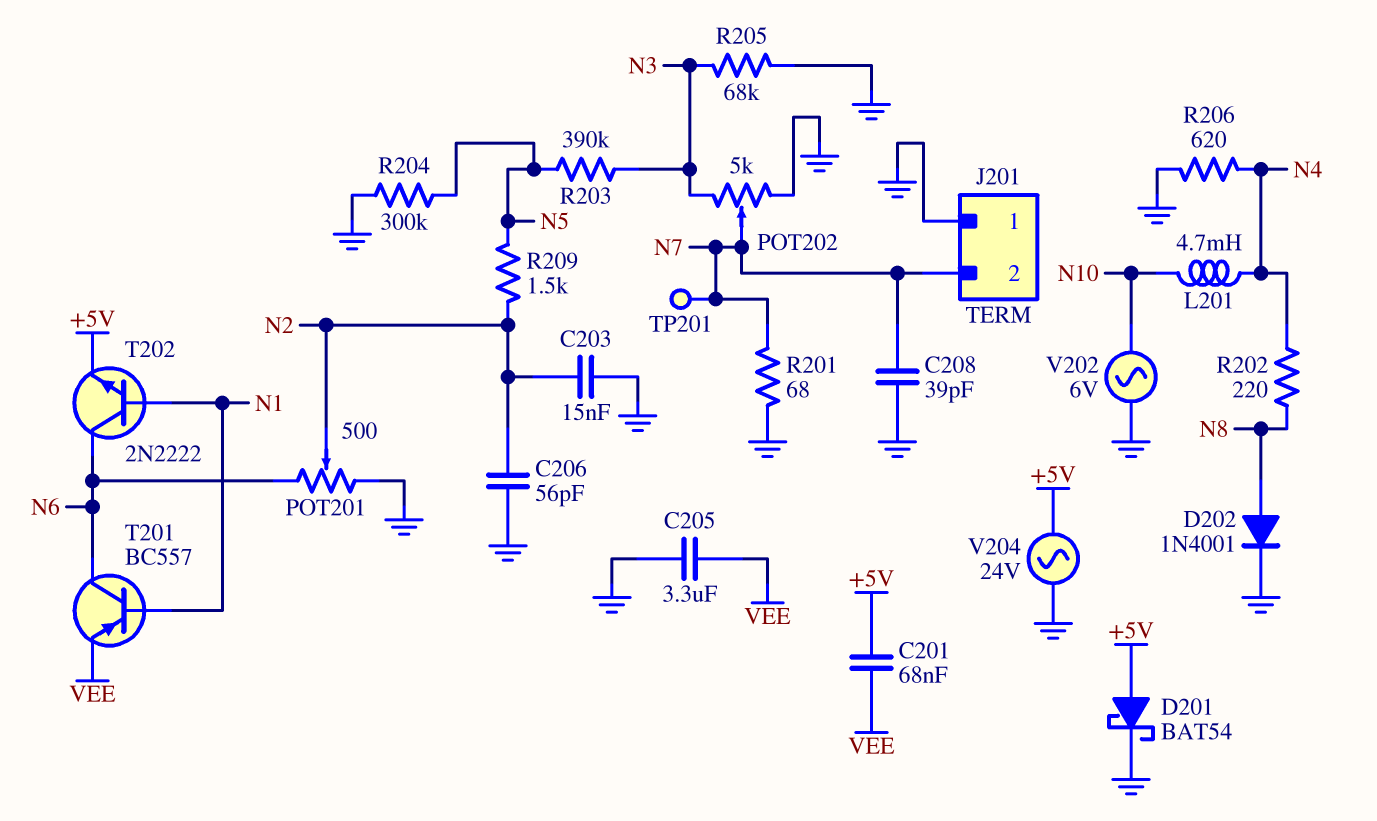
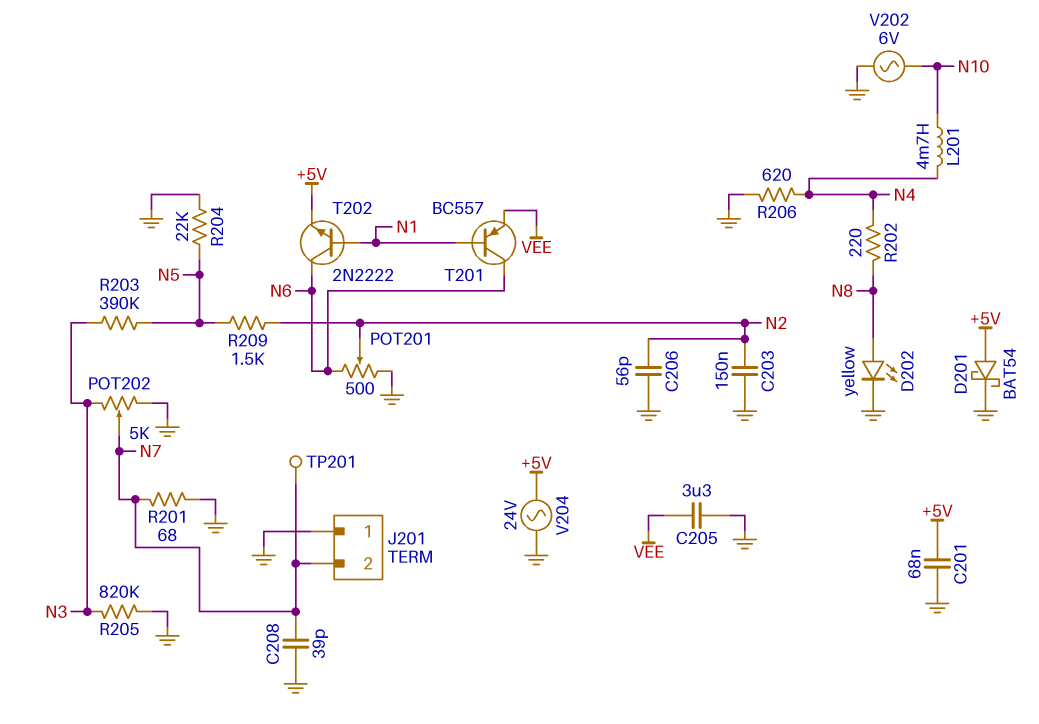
C201: 68nF (+5V, VEE) -> 68nF (+5V, GND)
C203: 15nF (GND, N2) -> 150nF (GND, N2)
D202: diode 1N4001 (A N8, K GND) -> LED yellow (A N8, K GND)
R204: 300k (GND, N5) -> 22k (GND, N5)
R205: 68k (GND, N3) -> 820k (GND, N3)

